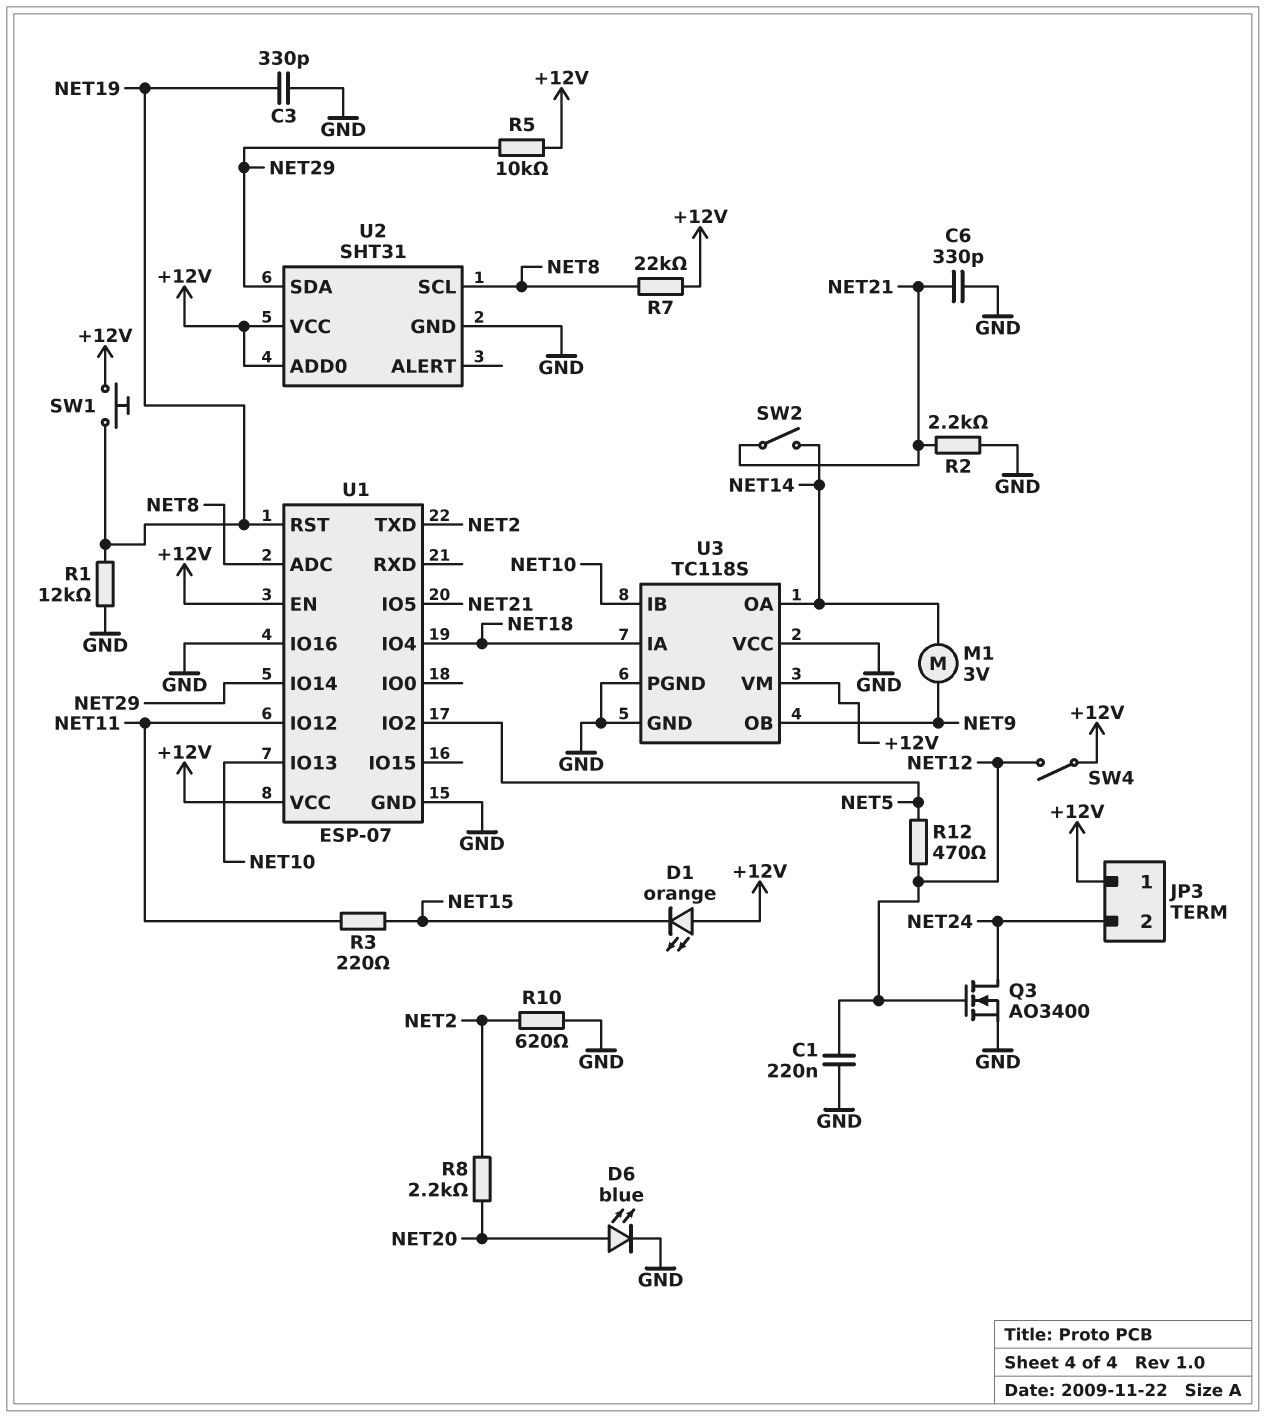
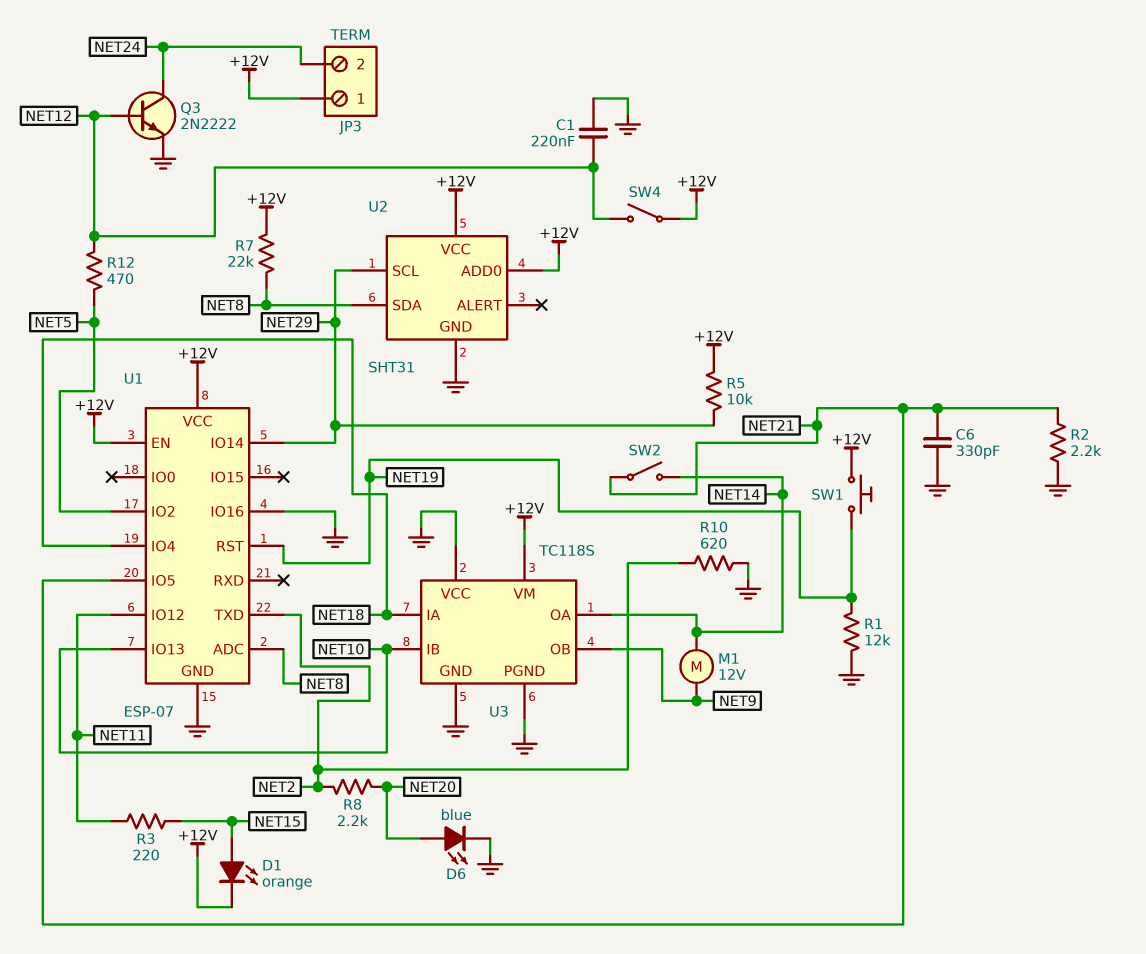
C3: 330pF (GND, NET19) -> none
D1: LED orange (A +12V, K NET15) -> LED orange (A NET15, K +12V)
M1: motor 3V (NET9, NET14) -> motor 12V (NET9, NET14)
Q3: NMOS AO3400 (G NET12, D NET24, S GND) -> NPN 2N2222 (B NET12, C NET24, E GND)
U2 pin SCL: NET8 -> NET29
U2 pin SDA: NET29 -> NET8

